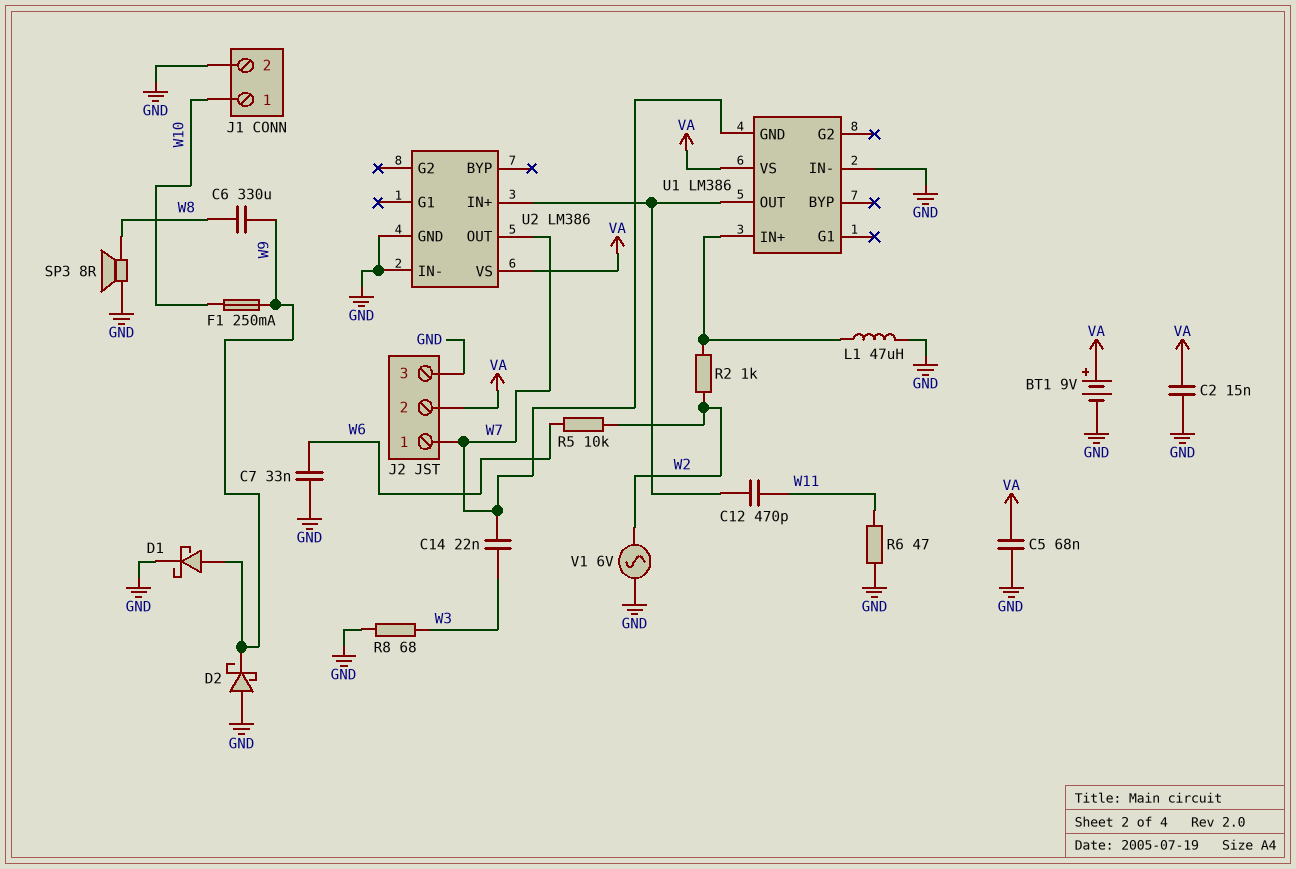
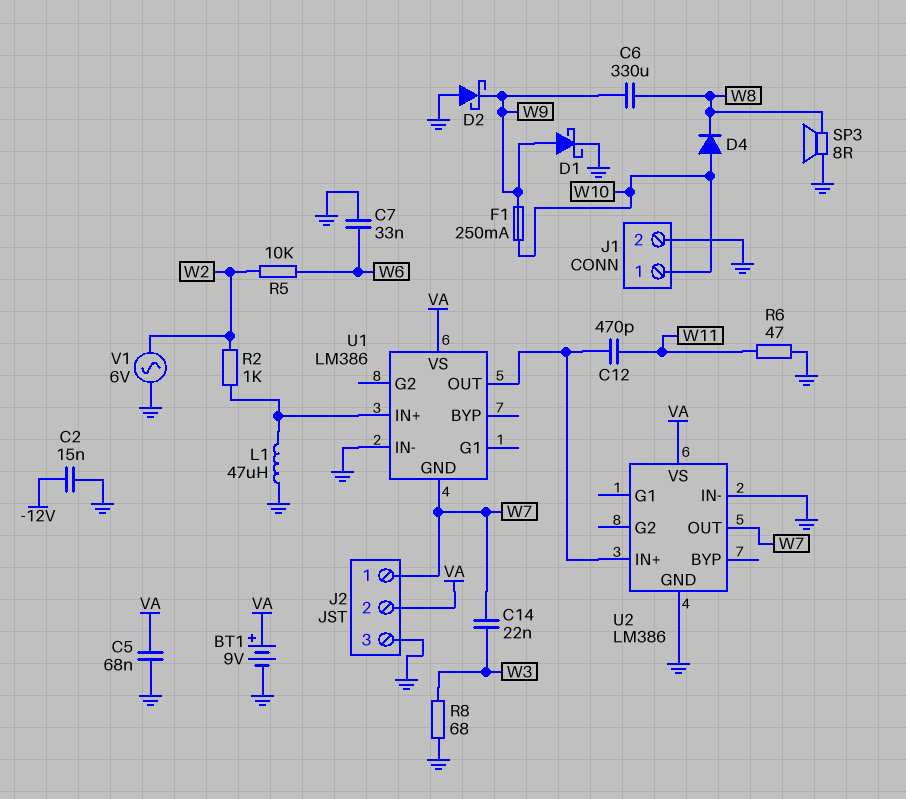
C2: 15nF (GND, VA) -> 15nF (-12V, GND)
D4: none -> diode (A W10, K W8)

